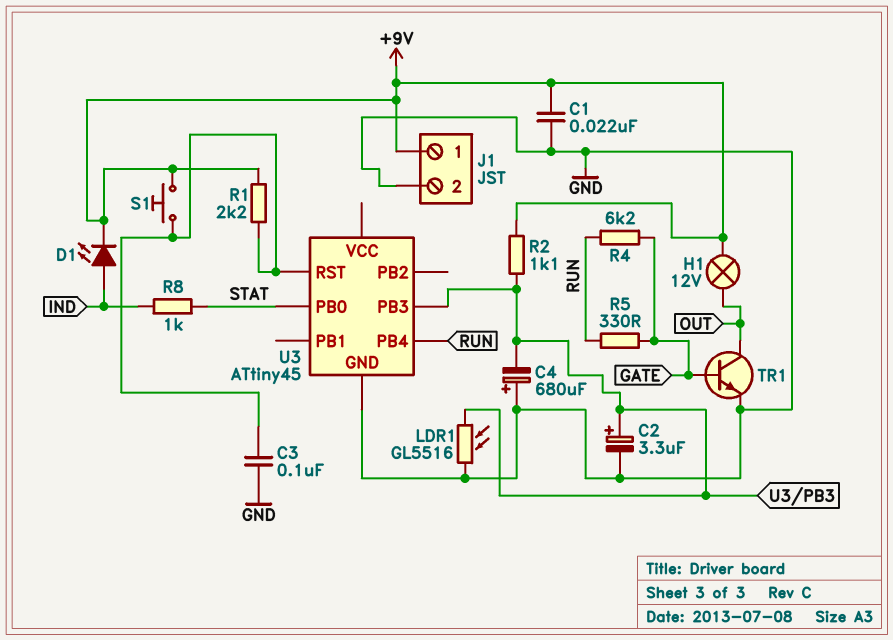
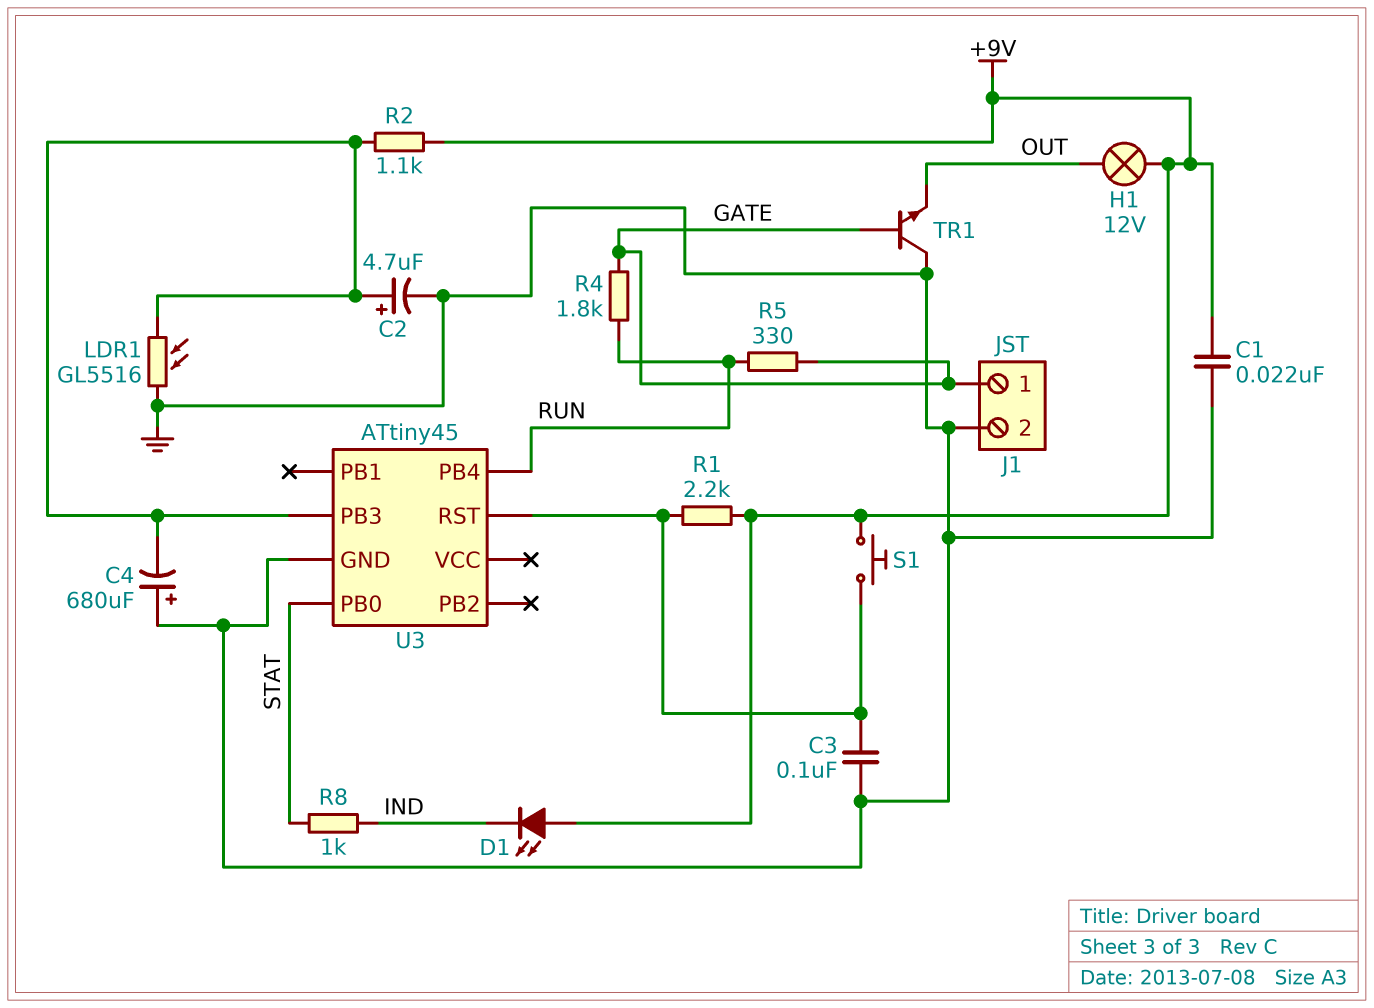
C2: 3.3uF (plus U3/PB3, minus GND) -> 4.7uF (plus U3/PB3, minus GND)
D1: LED (A IND, K +9V) -> LED (A +9V, K IND)
J1 pin 1: +9V -> GATE
R4: 6.2k (GATE, RUN) -> 1.8k (GATE, RUN)
TR1: NPN (B GATE, C OUT, E GND) -> NPN (B GATE, C GND, E OUT)

